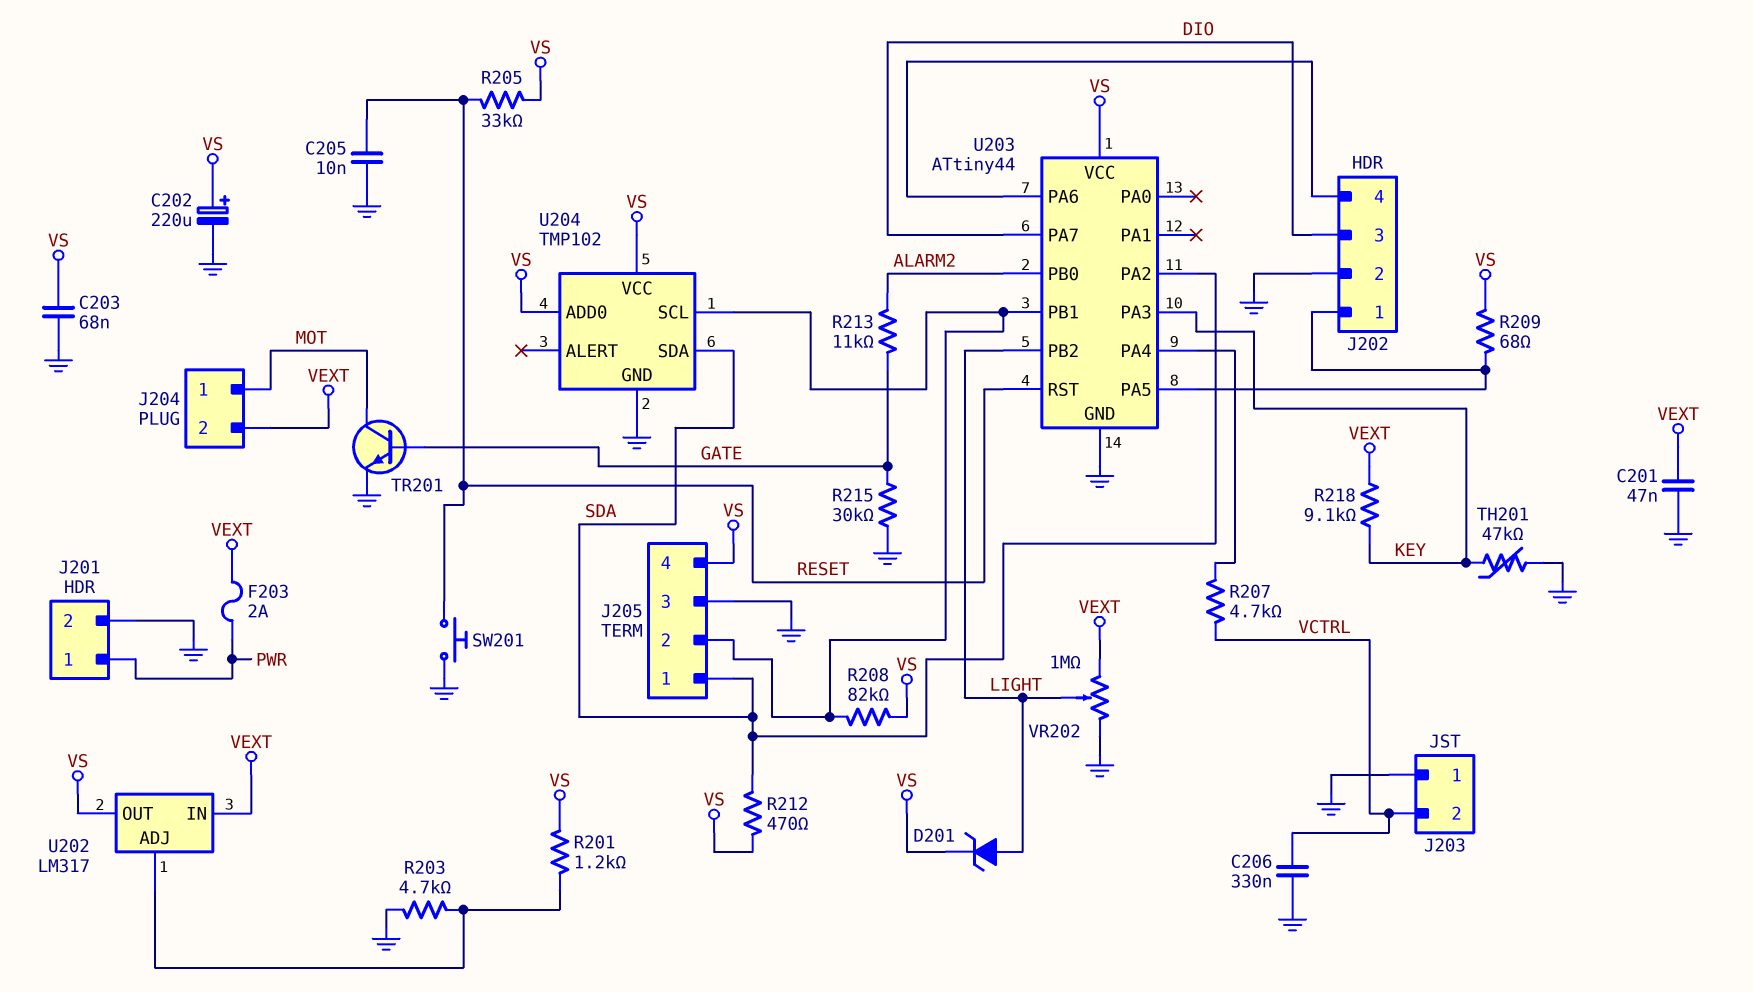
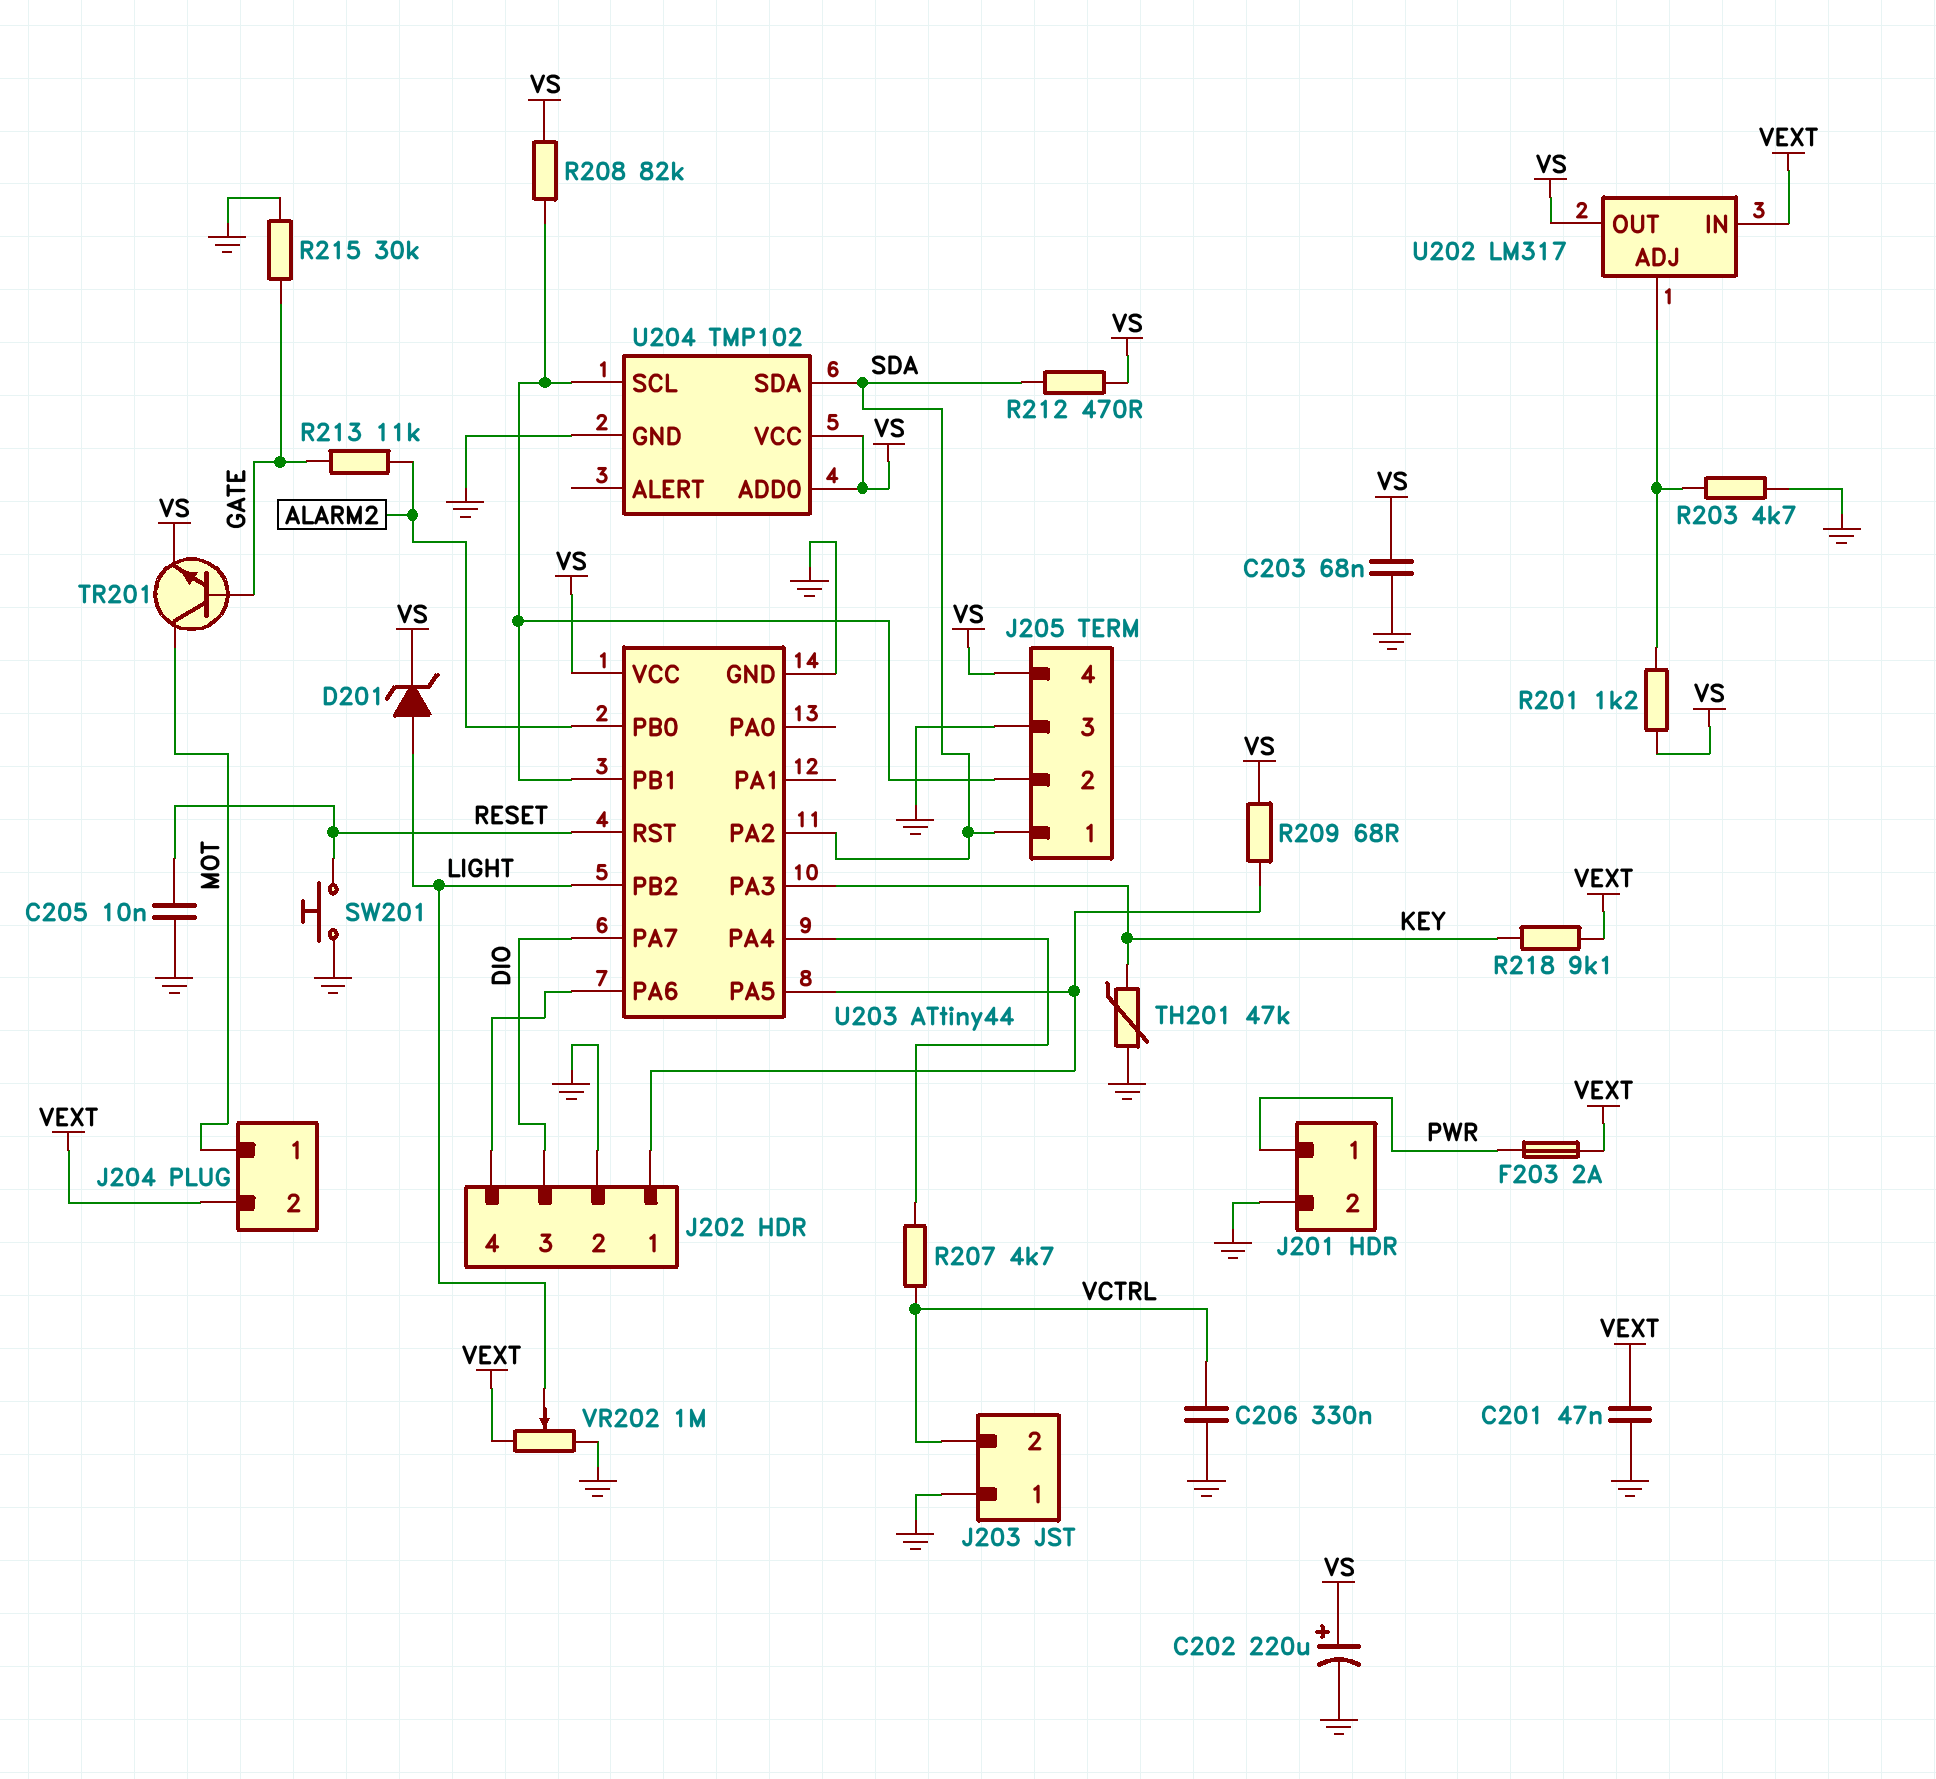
R205: 33k (RESET, VS) -> none
TR201: NPN (B GATE, C MOT, E GND) -> NPN (B GATE, C MOT, E VS)

